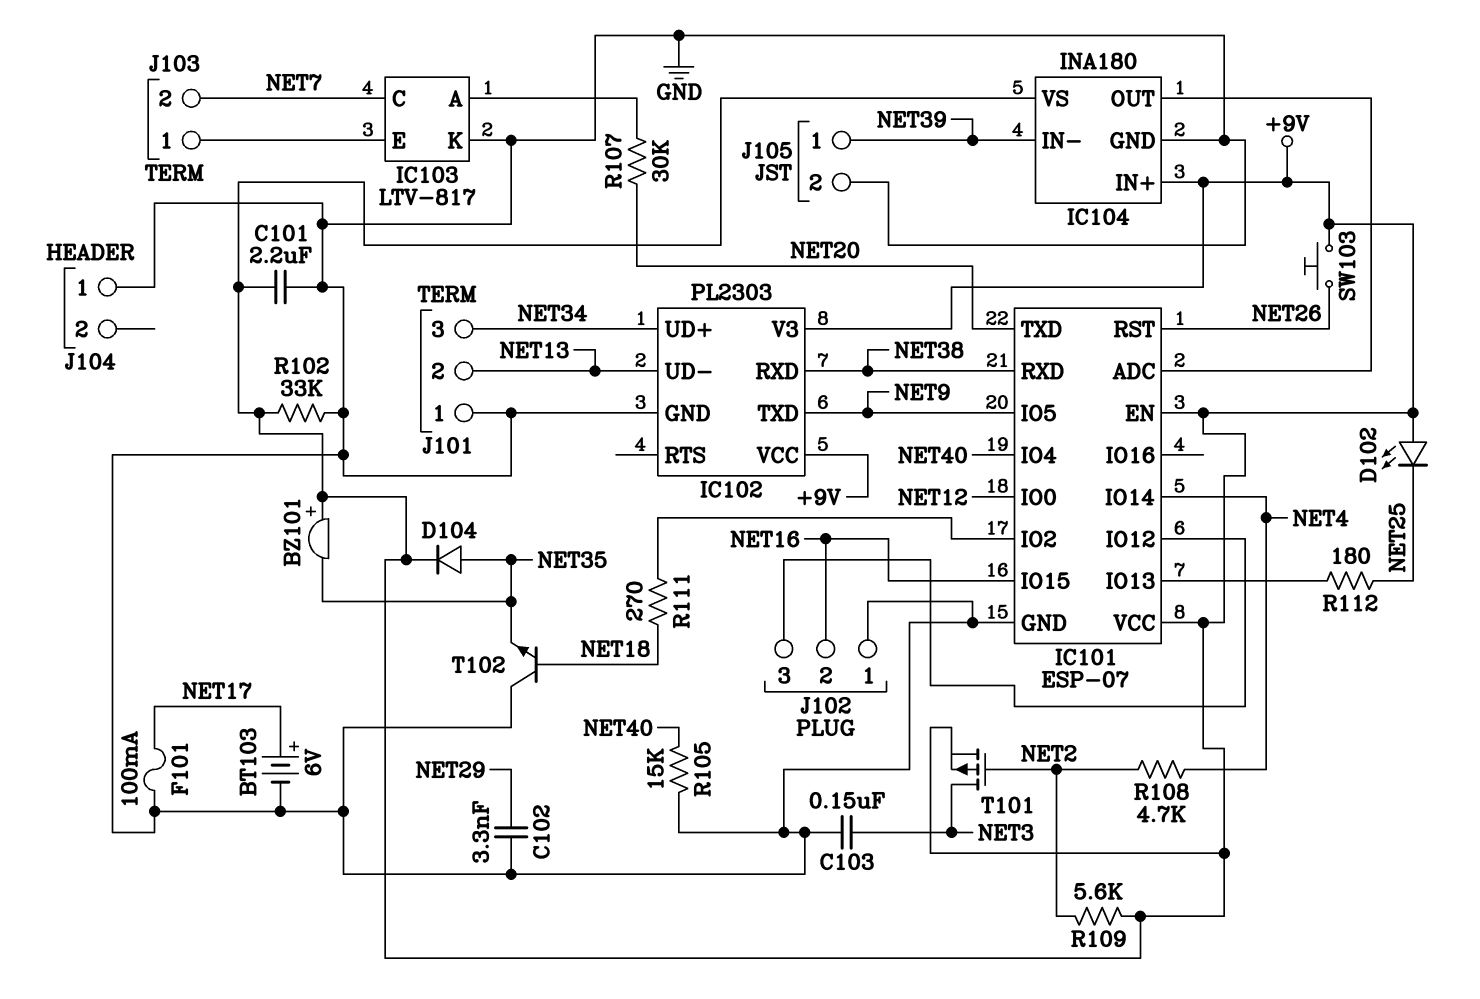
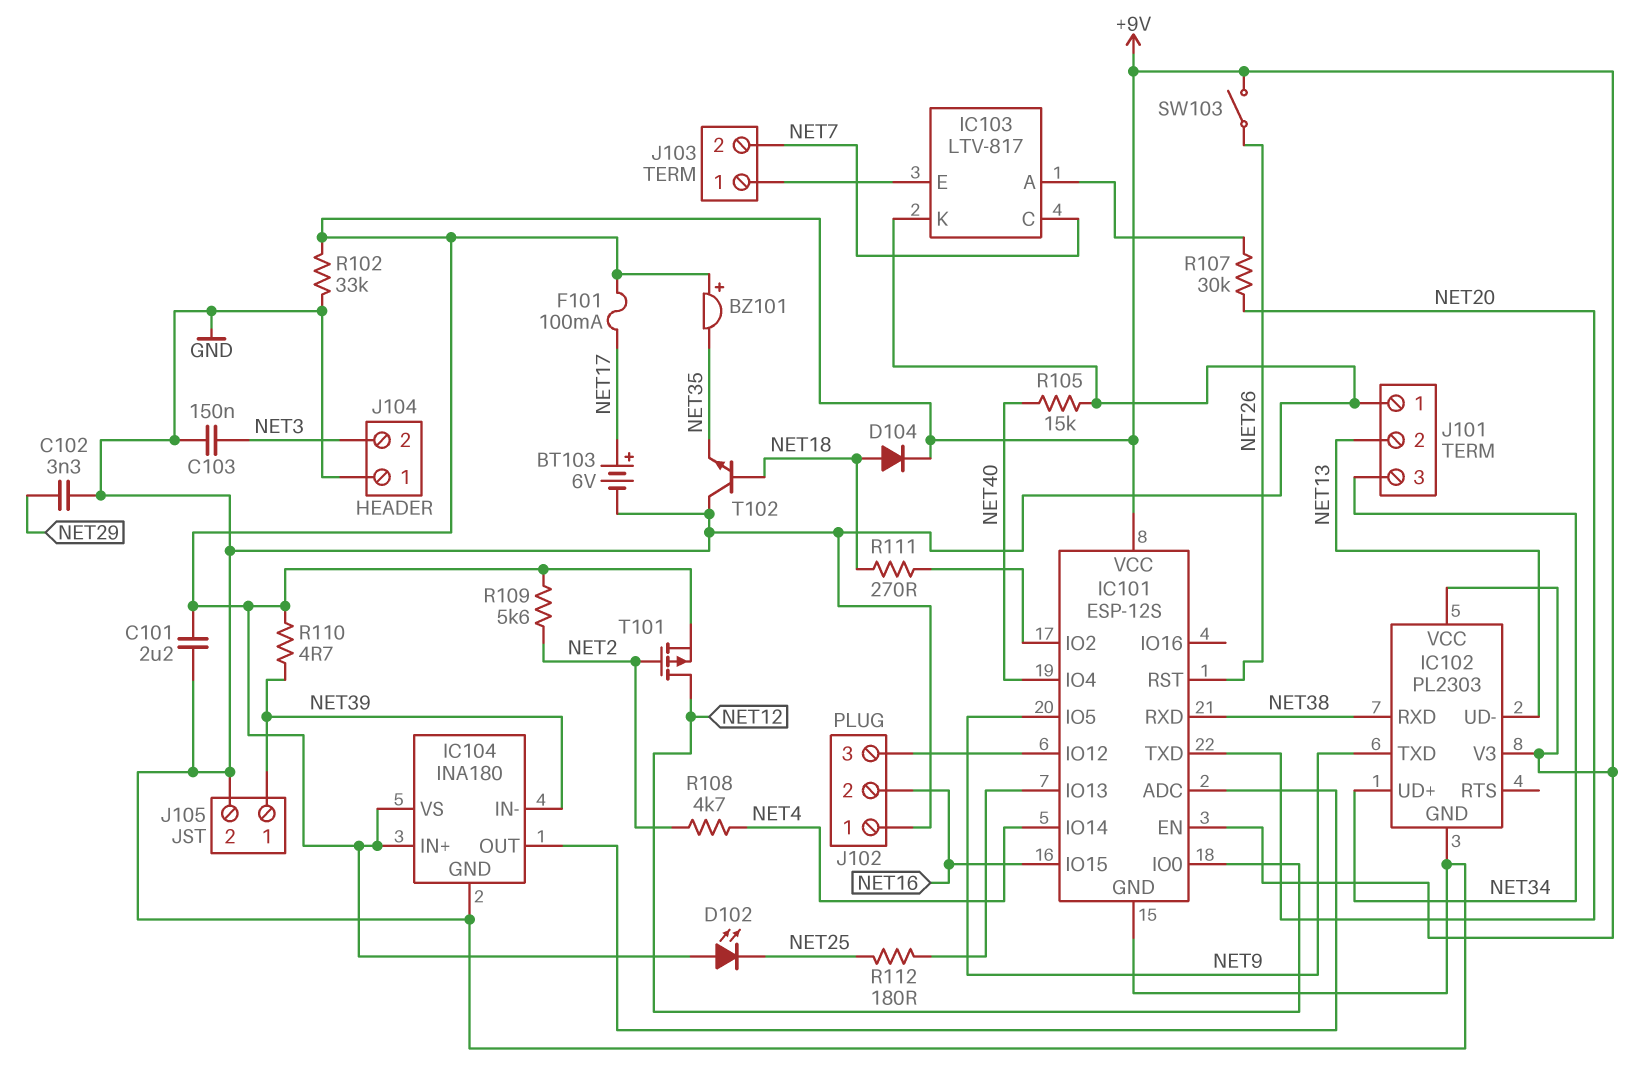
D104: diode (A NET35, K +9V) -> diode (A NET18, K +9V)
F101: 100mA (GND, NET17) -> 100mA (+9V, NET17)
IC101: ESP-07 -> ESP-12S
J104 pin 2: none -> NET3
R110: none -> 4.7 (+9V, NET39)
SW103: button (+9V, NET26) -> switch (+9V, NET26)
T101: PMOS (G NET2, D NET3, S +9V) -> PMOS (G NET2, D NET12, S +9V)

